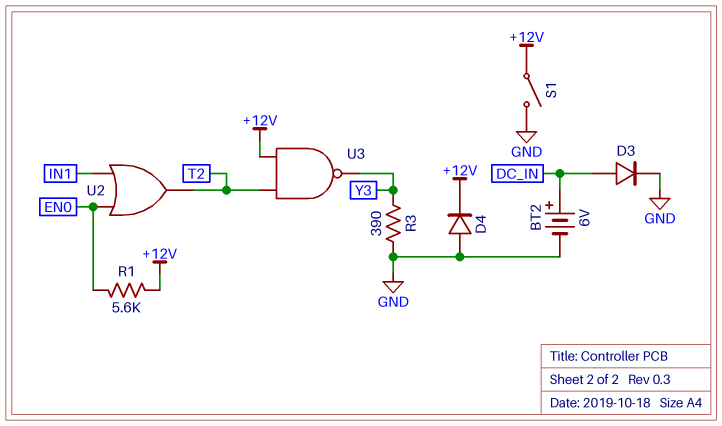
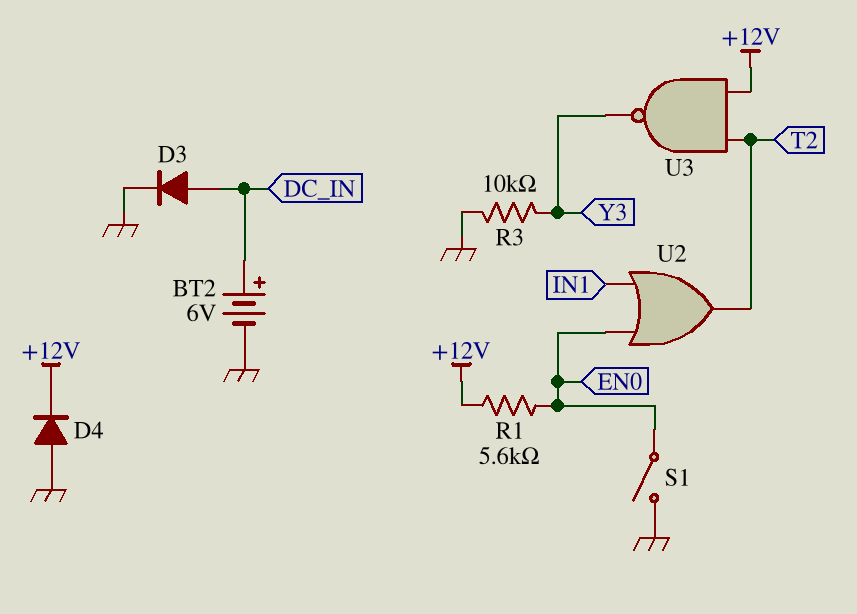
R3: 390 (GND, Y3) -> 10k (GND, Y3)
S1: switch (+12V, GND) -> switch (EN0, GND)

